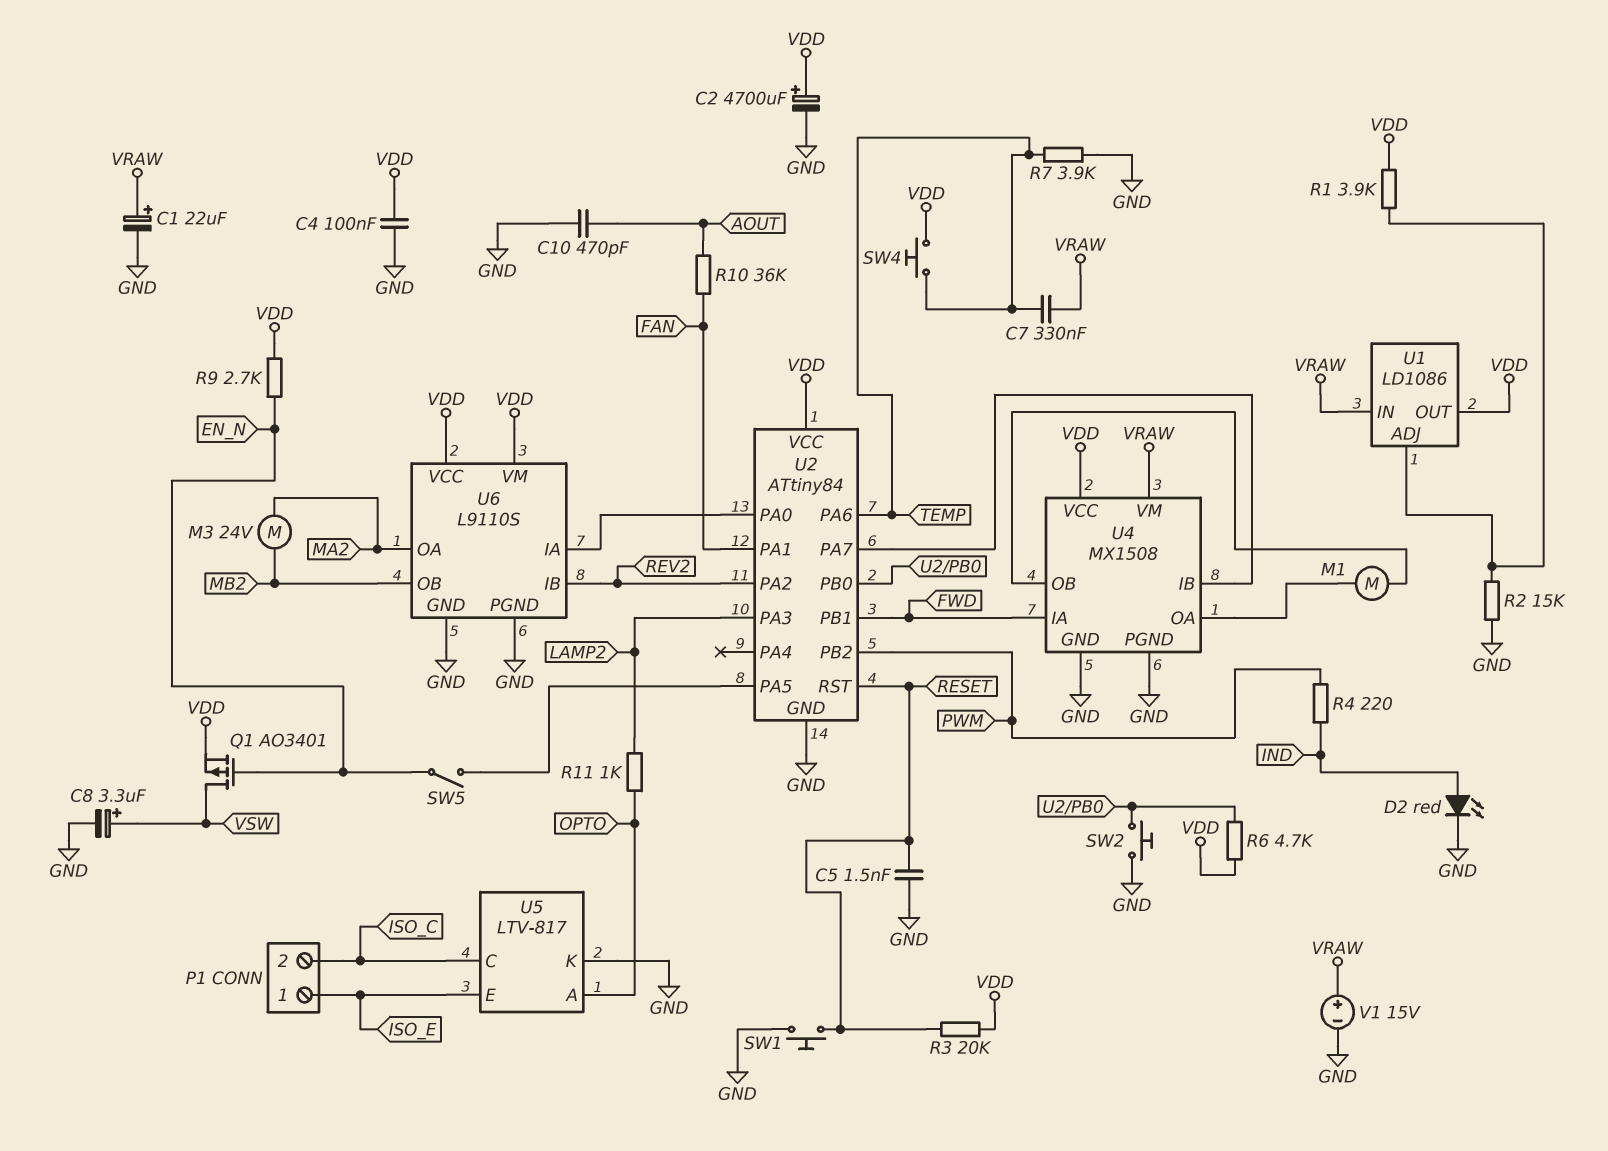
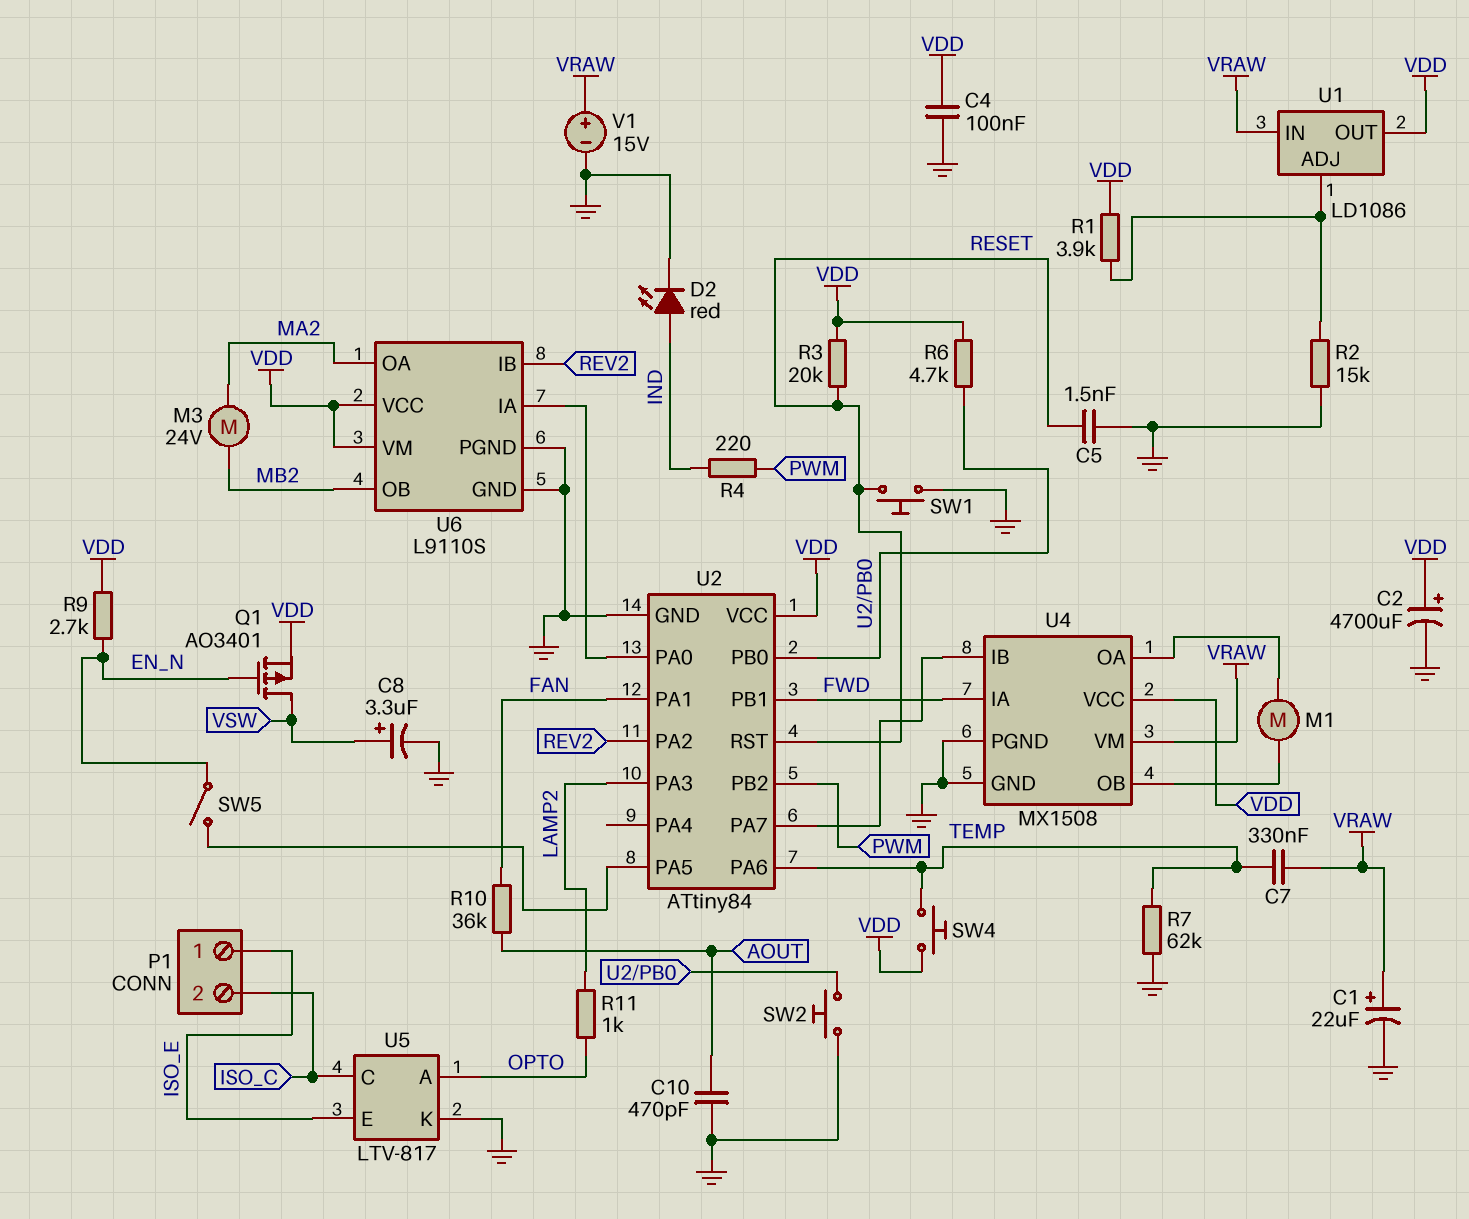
R7: 3.9k (GND, TEMP) -> 62k (GND, TEMP)

